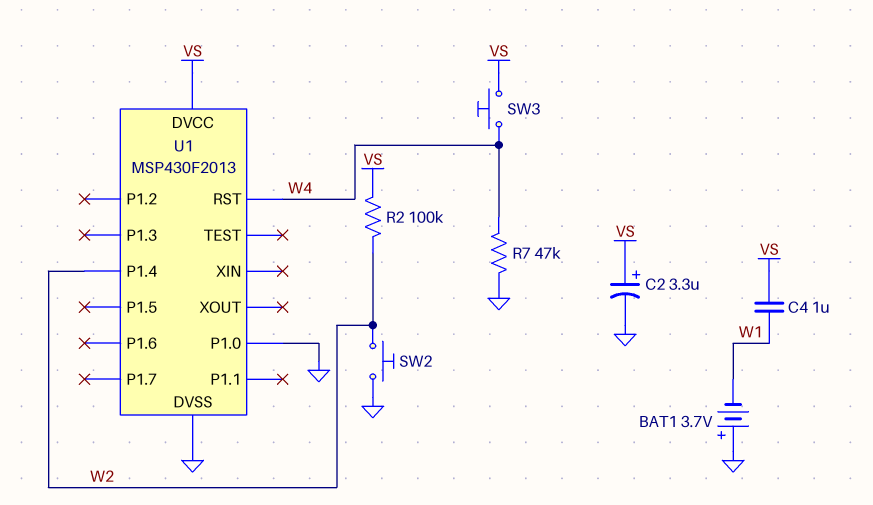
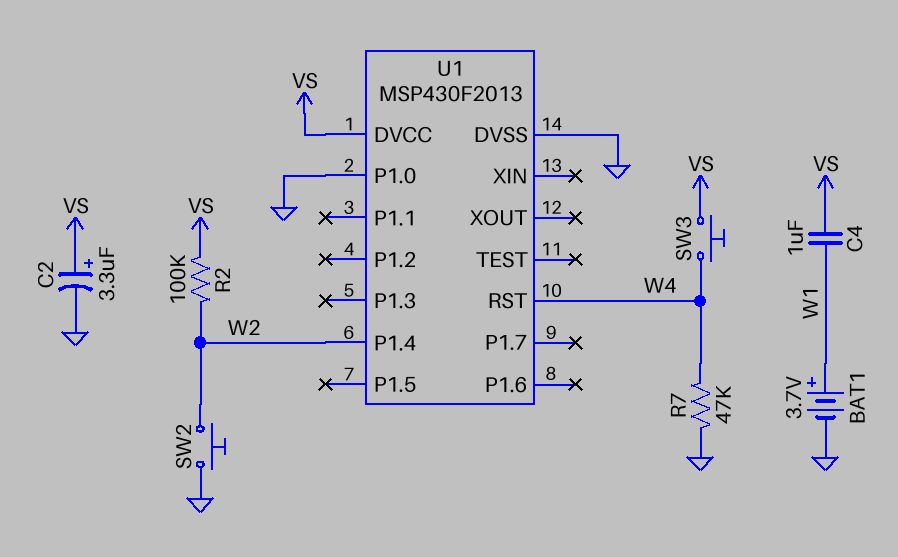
BAT1: 3.7V (plus GND, minus W1) -> 3.7V (plus W1, minus GND)

